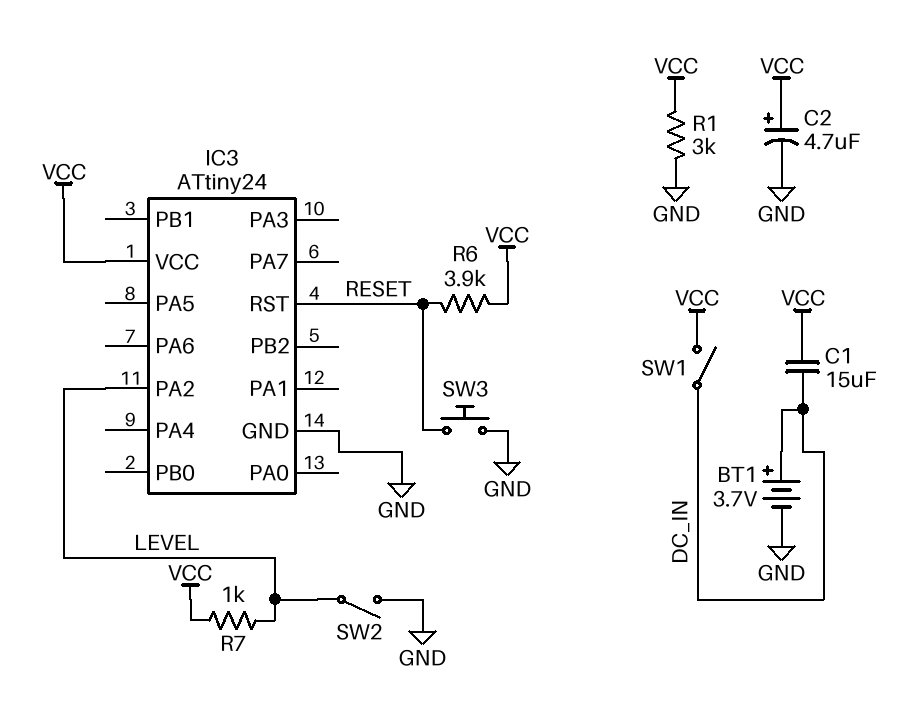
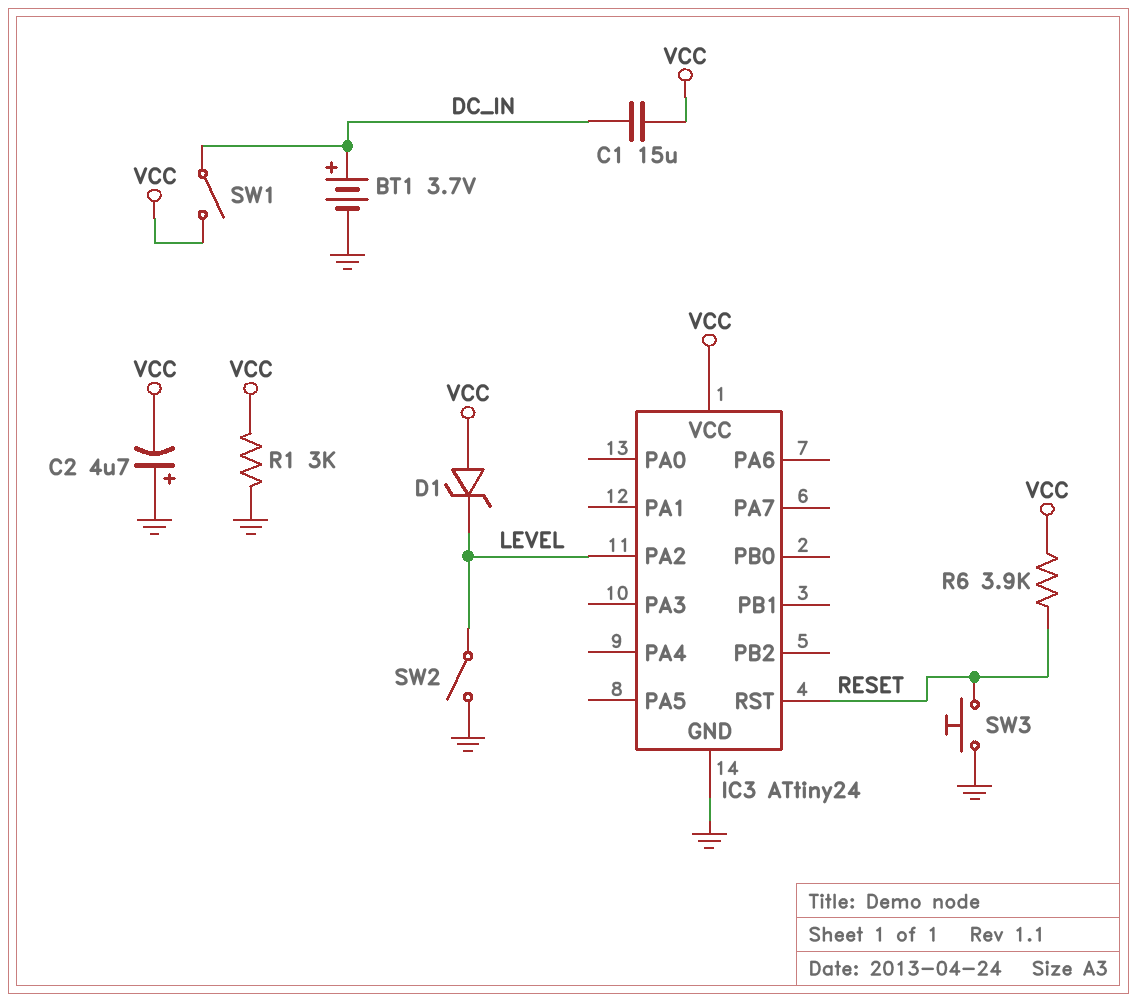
C2: 4.7uF (plus VCC, minus GND) -> 4.7uF (plus GND, minus VCC)
D1: none -> zener (A VCC, K LEVEL)
R7: 1k (LEVEL, VCC) -> none

